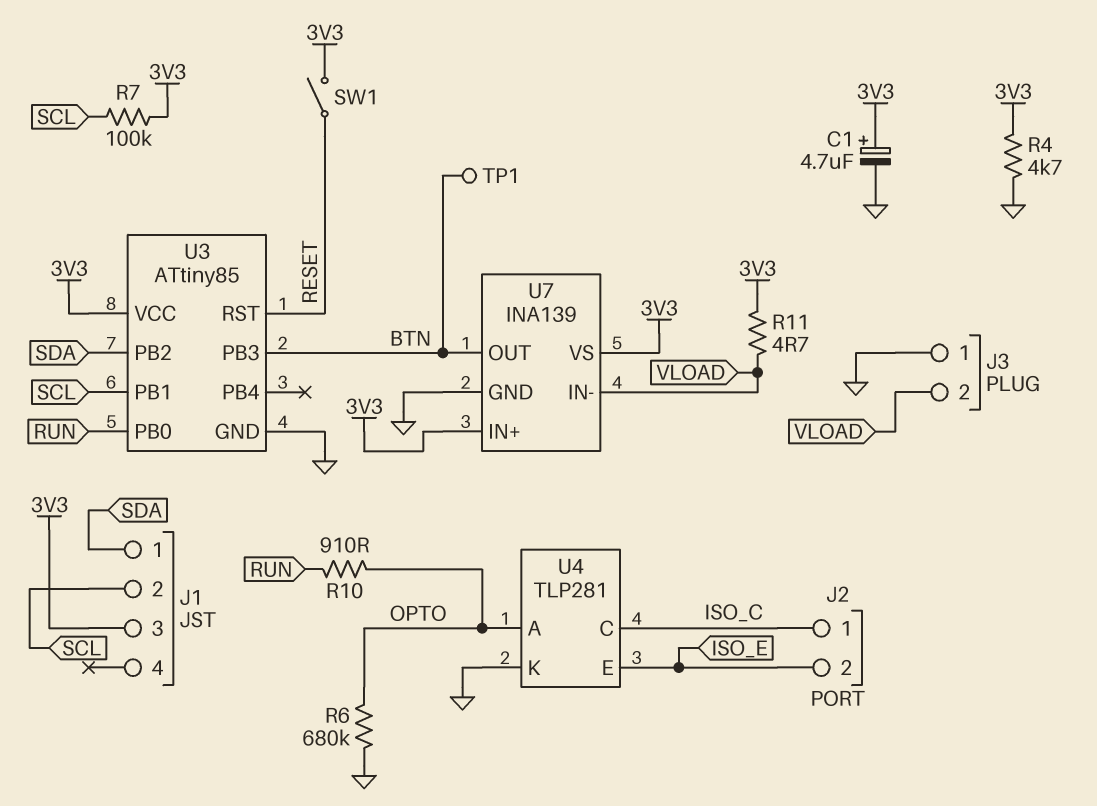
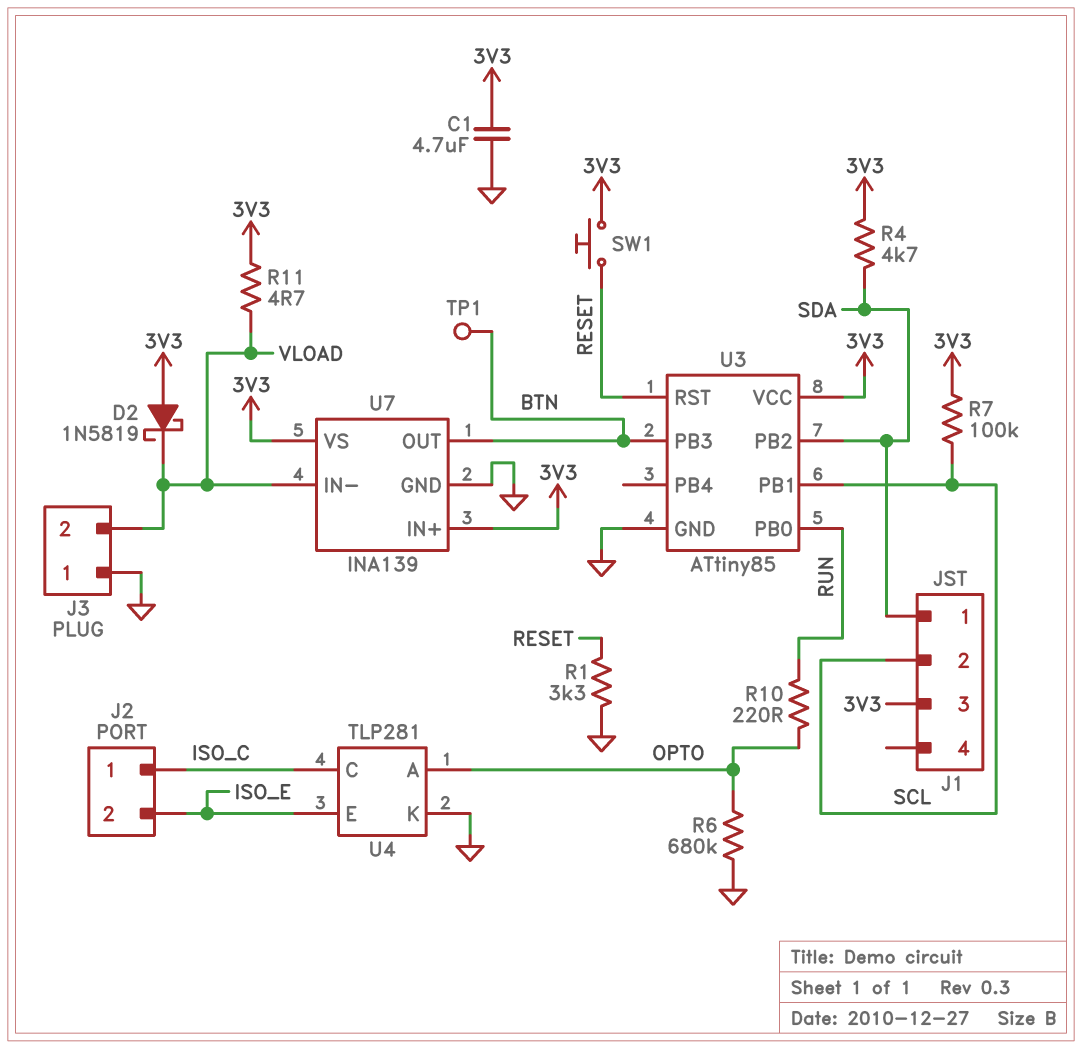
C1: 4.7uF (plus 3V3, minus GND) -> 4.7uF (3V3, GND)
D2: none -> schottky 1N5819 (A 3V3, K VLOAD)
R1: none -> 3.3k (GND, RESET)
R4: 4.7k (3V3, GND) -> 4.7k (3V3, SDA)
R10: 910 (OPTO, RUN) -> 220 (OPTO, RUN)
SW1: switch (3V3, RESET) -> button (3V3, RESET)

